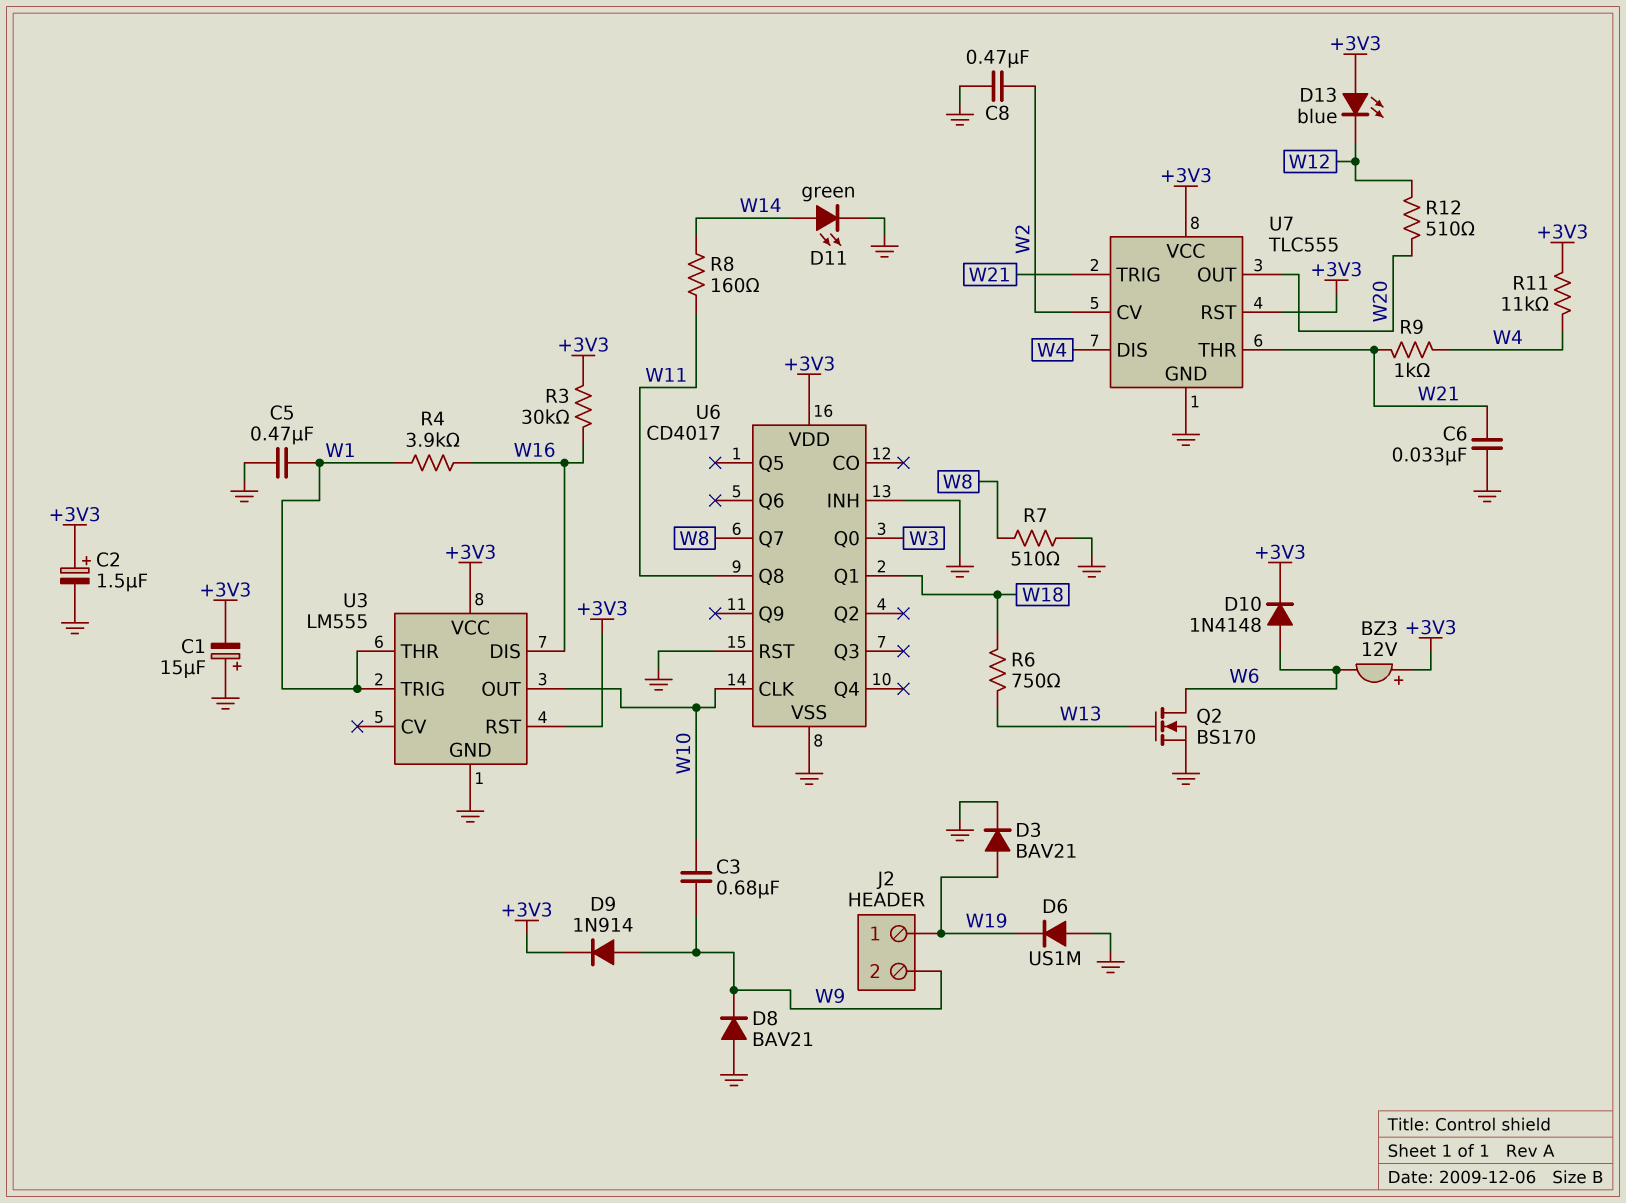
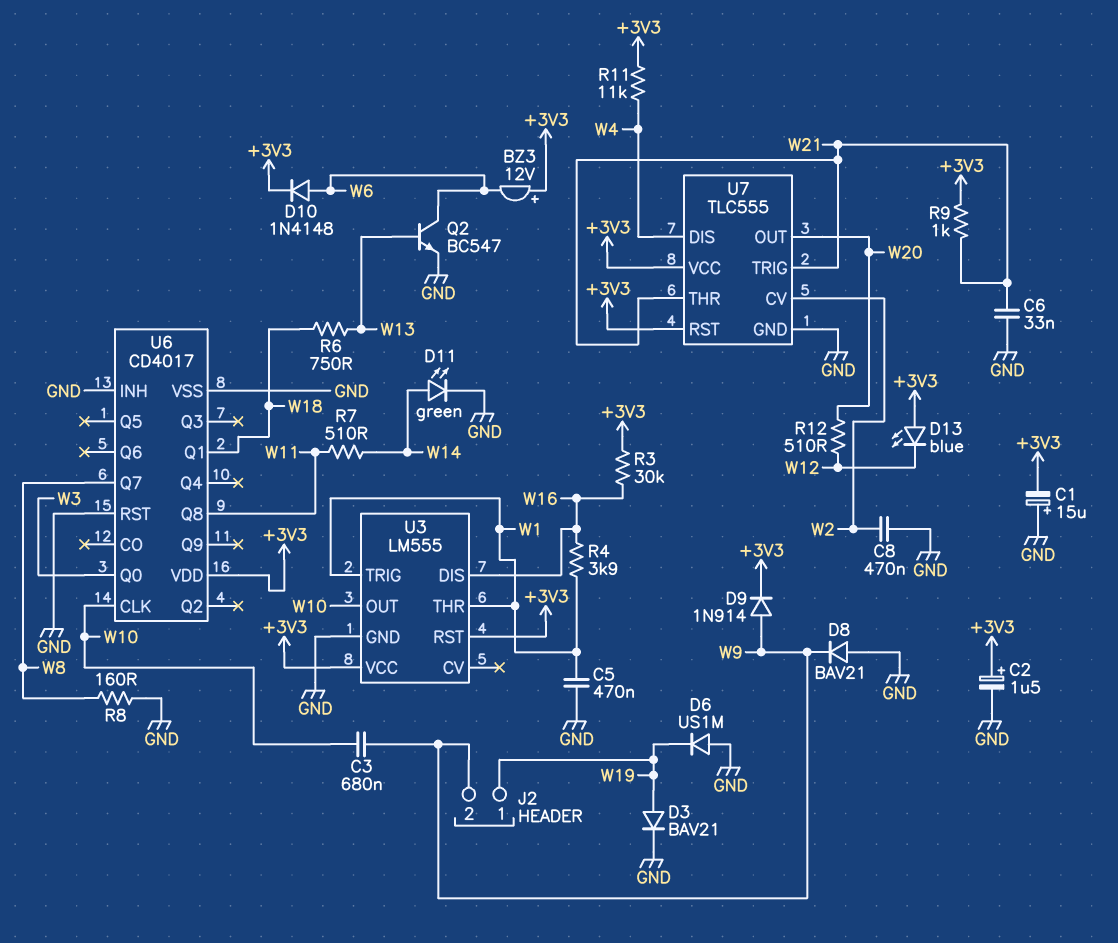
Q2: NMOS BS170 (G W13, D W6, S GND) -> NPN BC547 (B W13, C W6, E GND)
R7: 510 (GND, W8) -> 510 (W11, W14)
R8: 160 (W11, W14) -> 160 (GND, W8)
R9: 1k (W4, W21) -> 1k (+3V3, W21)

